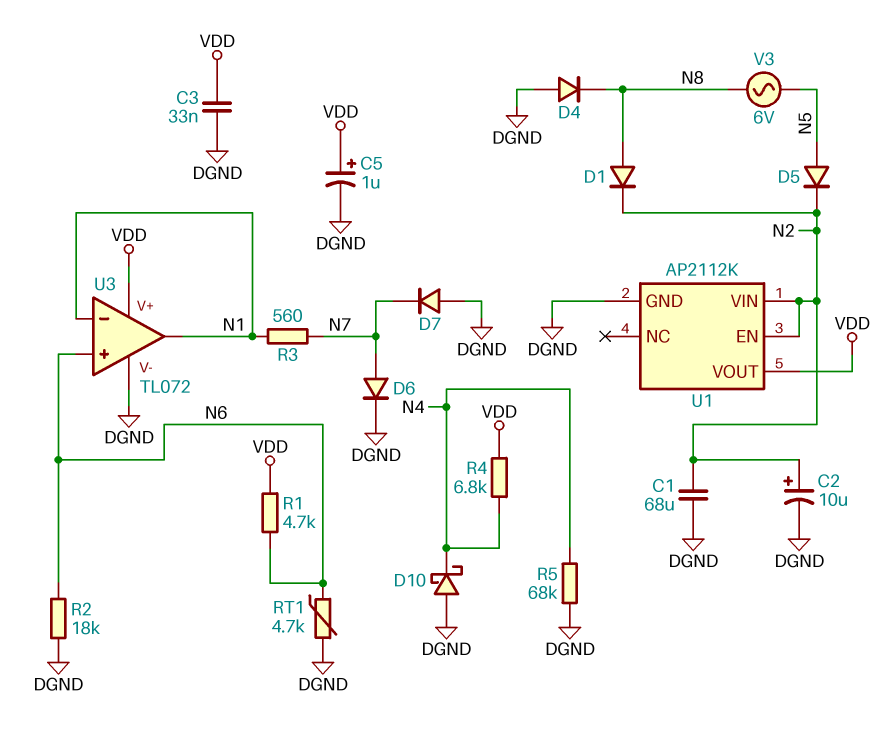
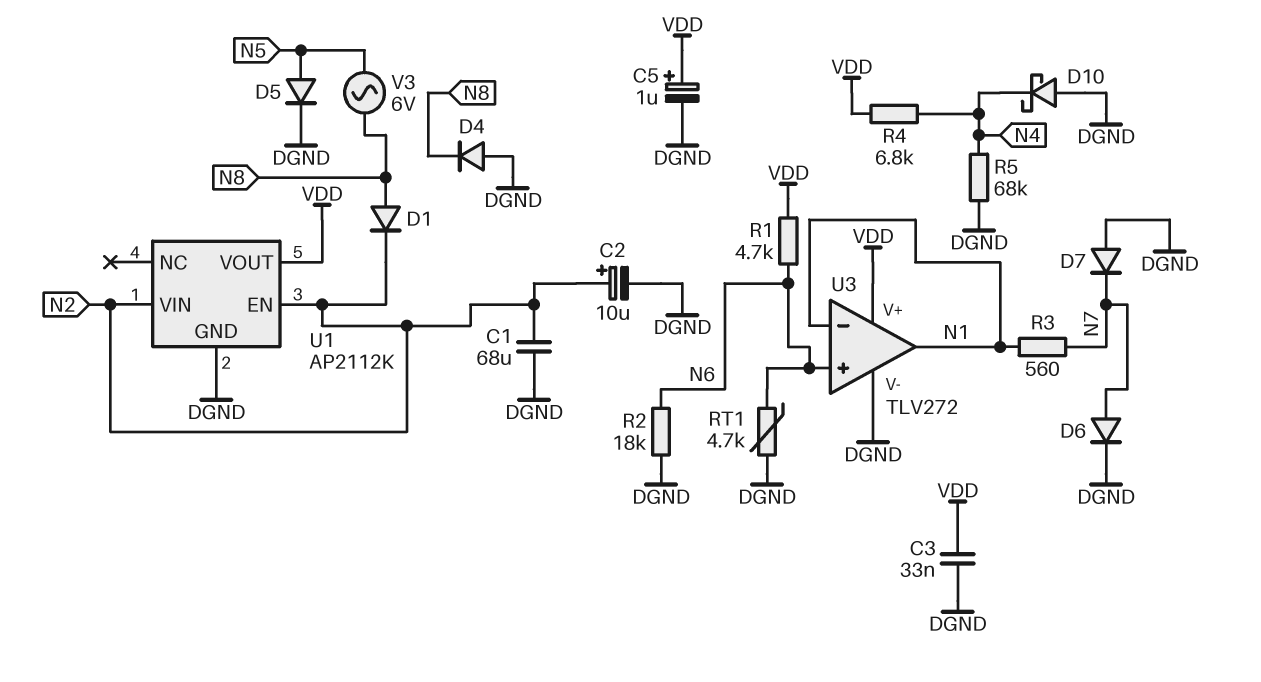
D5: diode (A N5, K N2) -> diode (A N5, K DGND)
U3: TL072 -> TLV272

